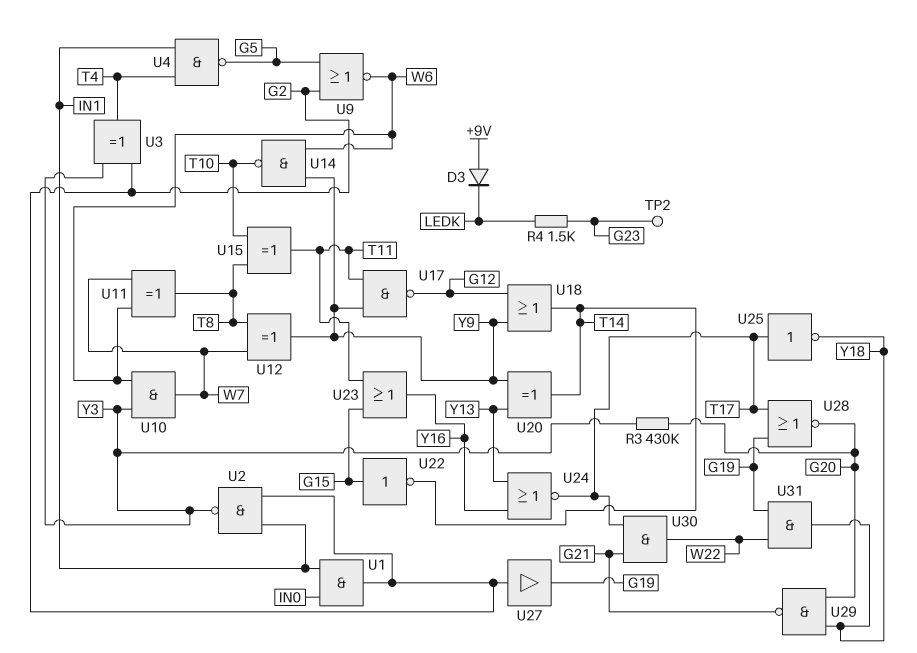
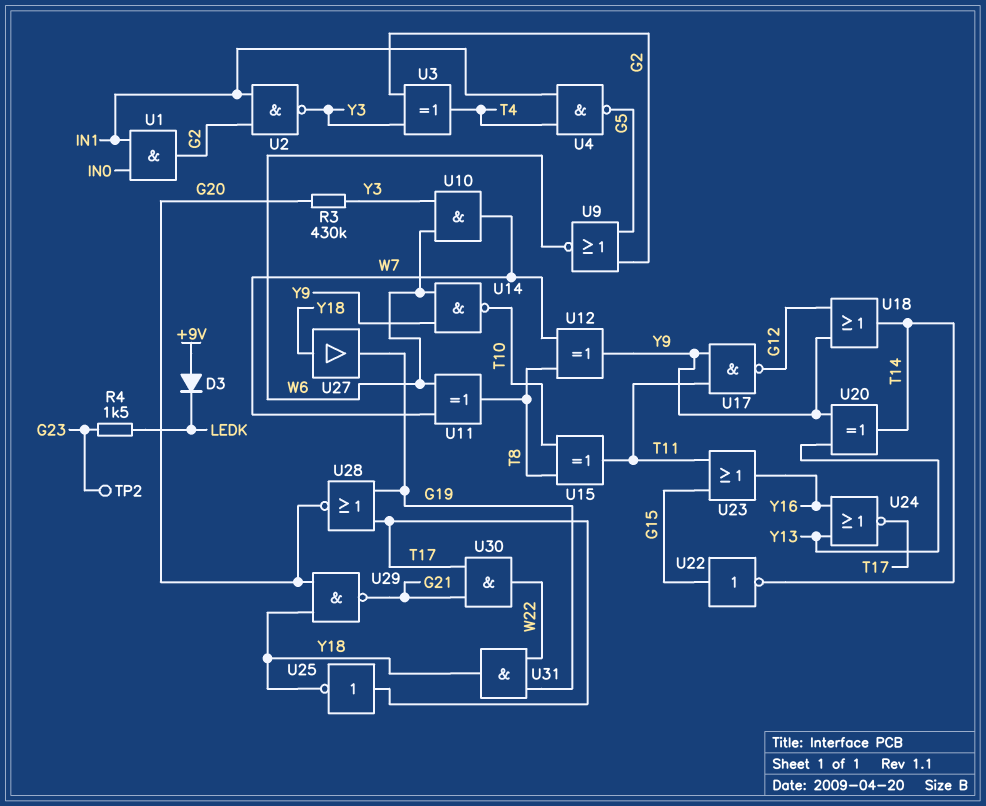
U27: buffer (in G2, out G19) -> buffer (in Y18, out G19)

